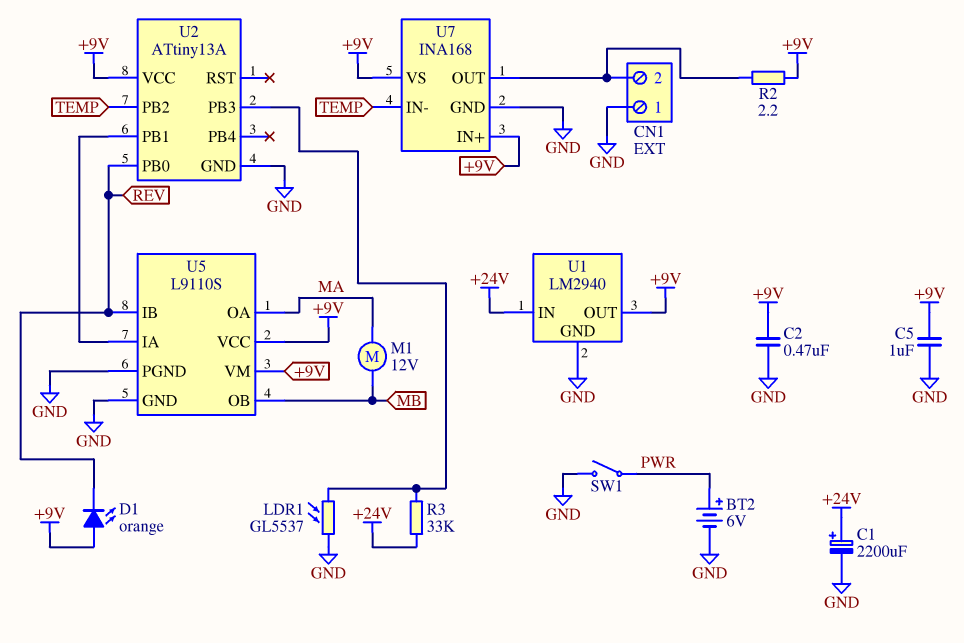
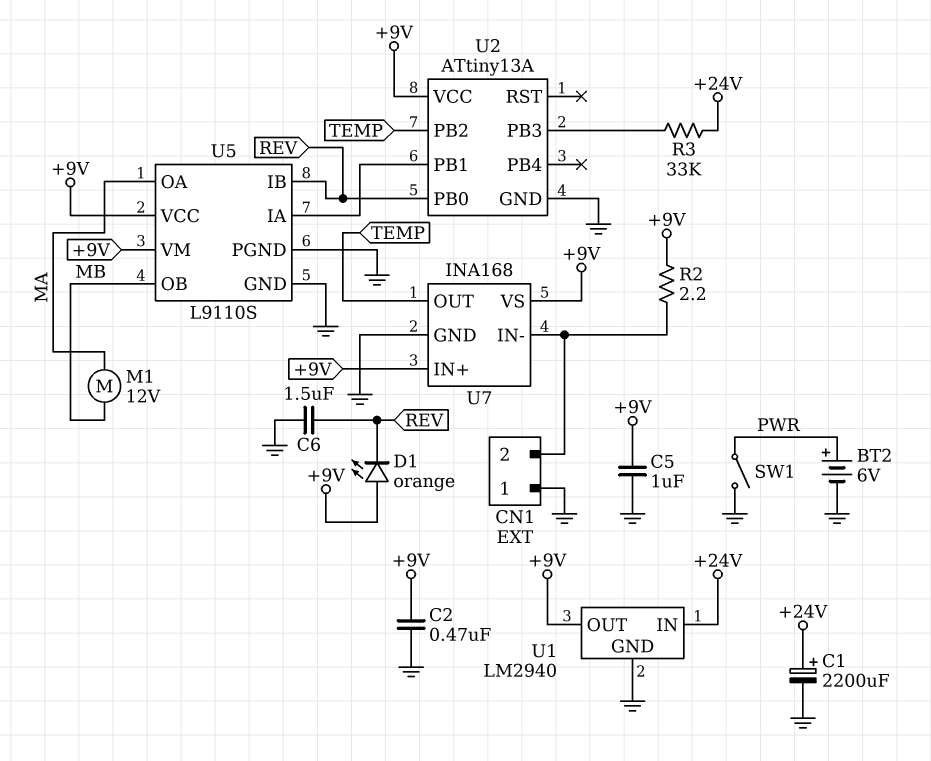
C6: none -> 1.5uF (GND, REV)
LDR1: GL5537 (GND, U2/PB3) -> none
U7 pin IN-: TEMP -> CN1/2
U7 pin OUT: CN1/2 -> TEMP

